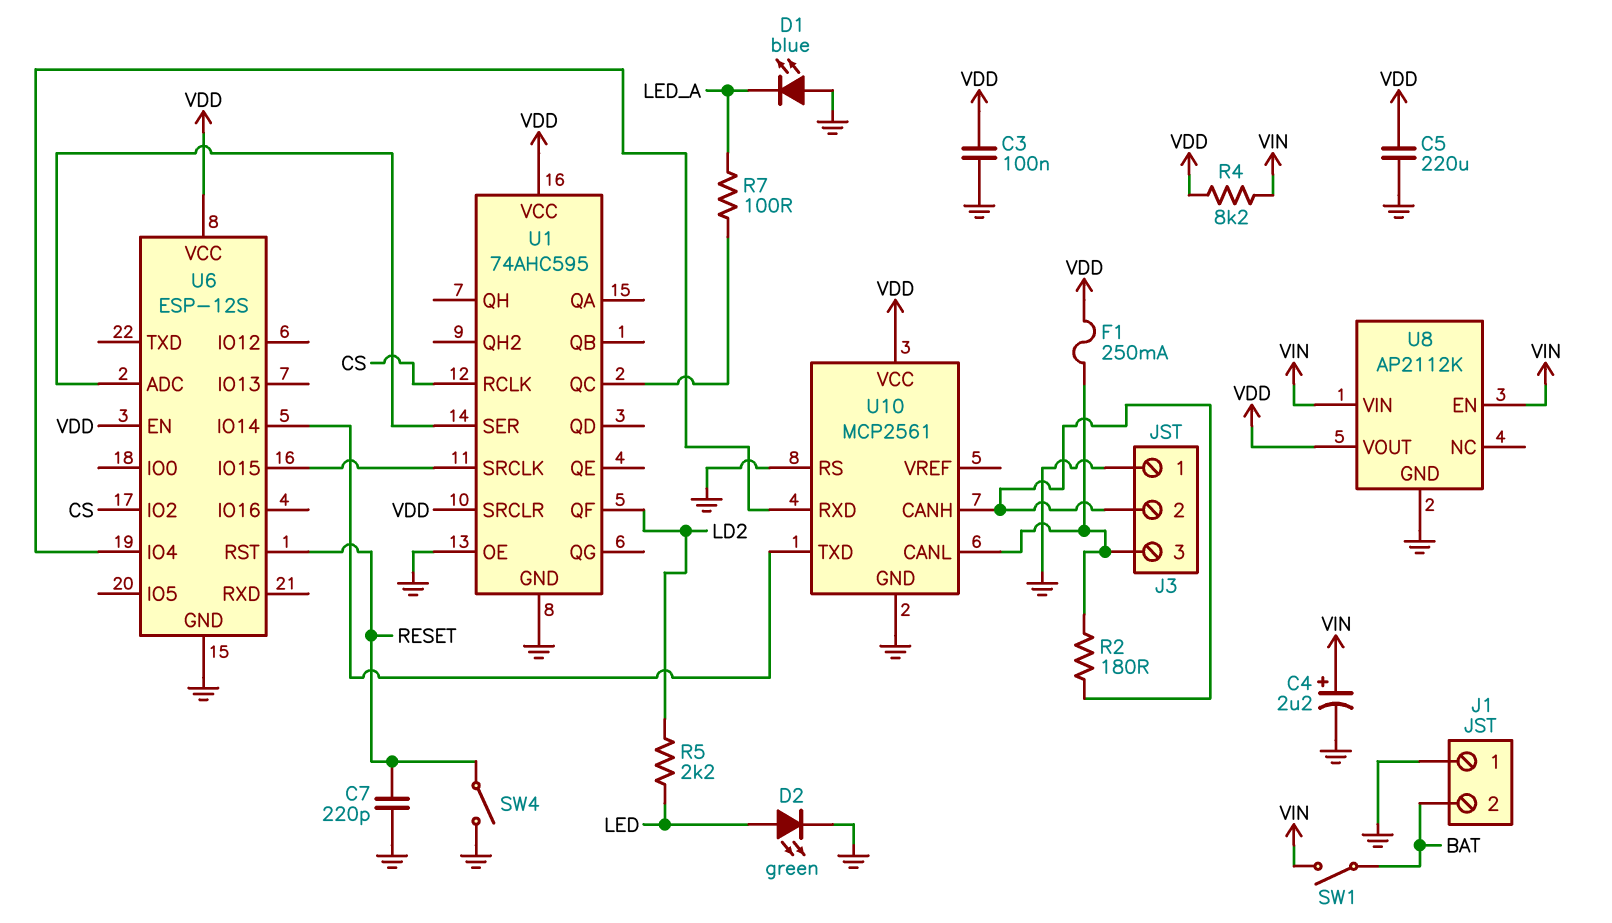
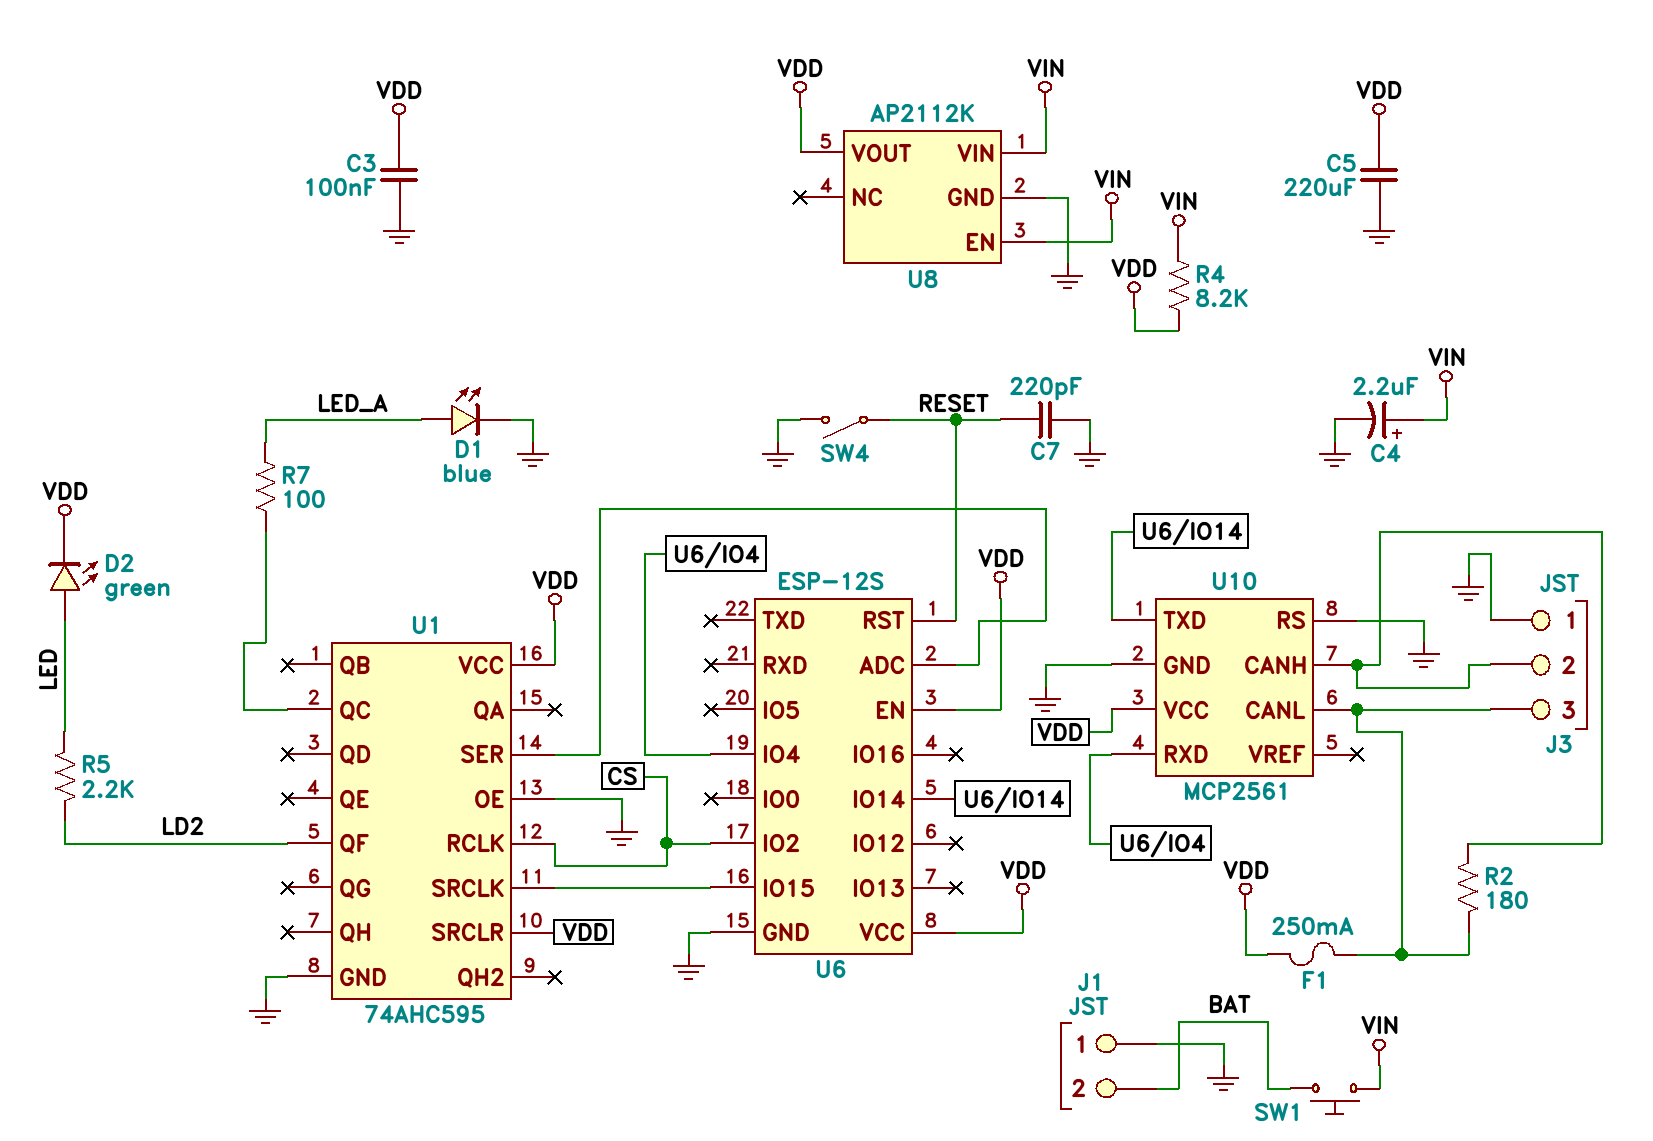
D1: LED blue (A GND, K LED_A) -> LED blue (A LED_A, K GND)
D2: LED green (A LED, K GND) -> LED green (A LED, K VDD)
SW1: switch (BAT, VIN) -> button (BAT, VIN)

